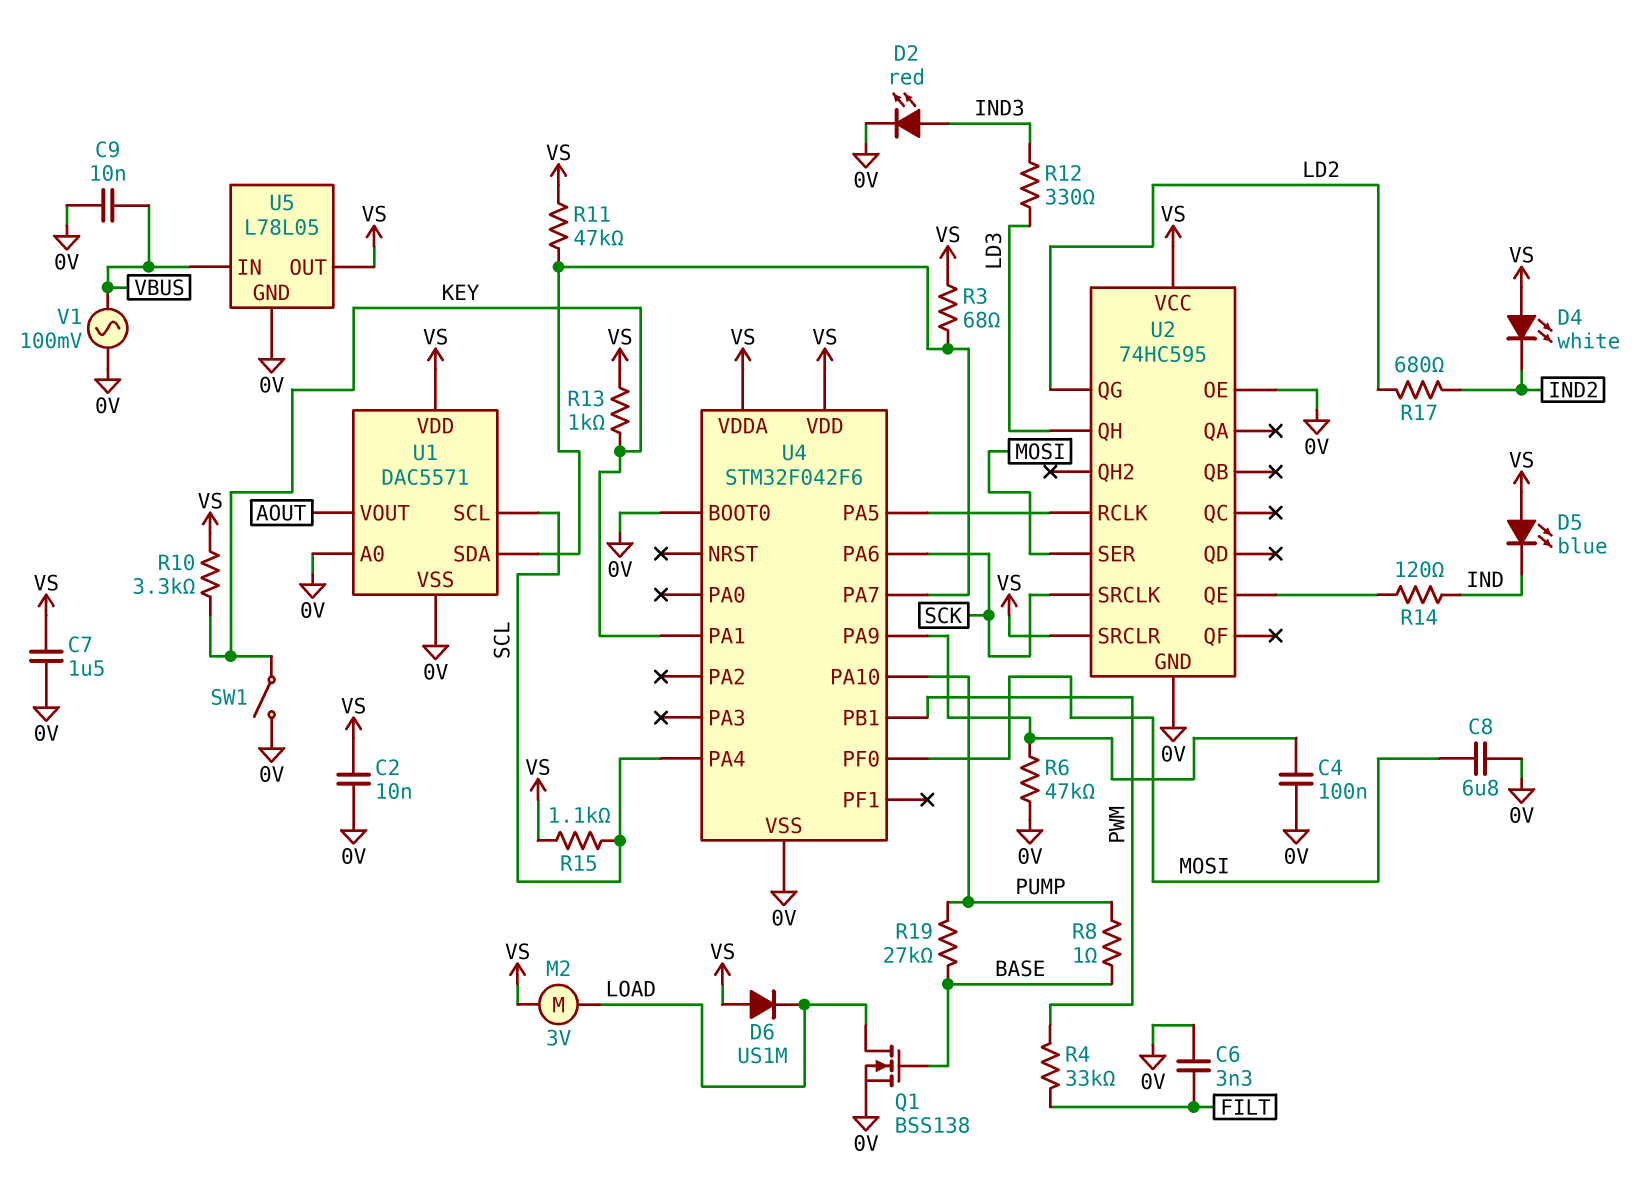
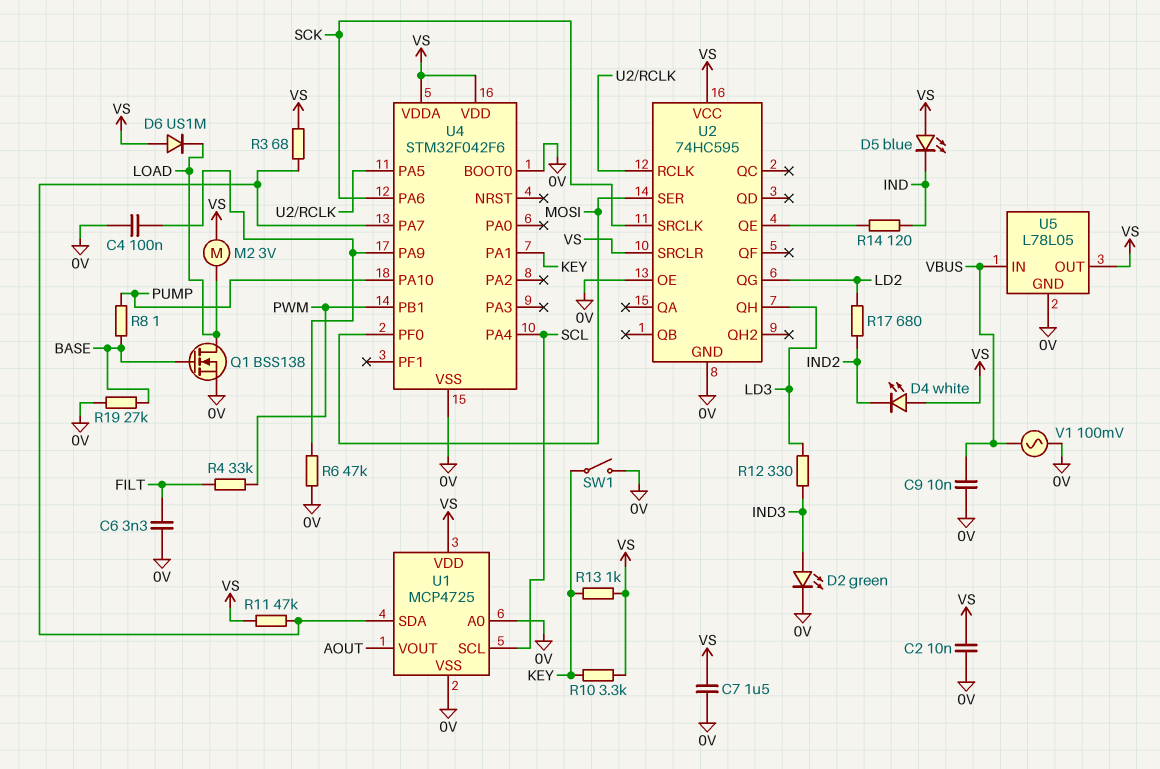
C8: 6.8uF (0V, MOSI) -> none
D2: LED red (A IND3, K 0V) -> LED green (A IND3, K 0V)
R15: 1.1k (SCL, VS) -> none
R19: 27k (BASE, PUMP) -> 27k (0V, BASE)
U1: DAC5571 -> MCP4725

